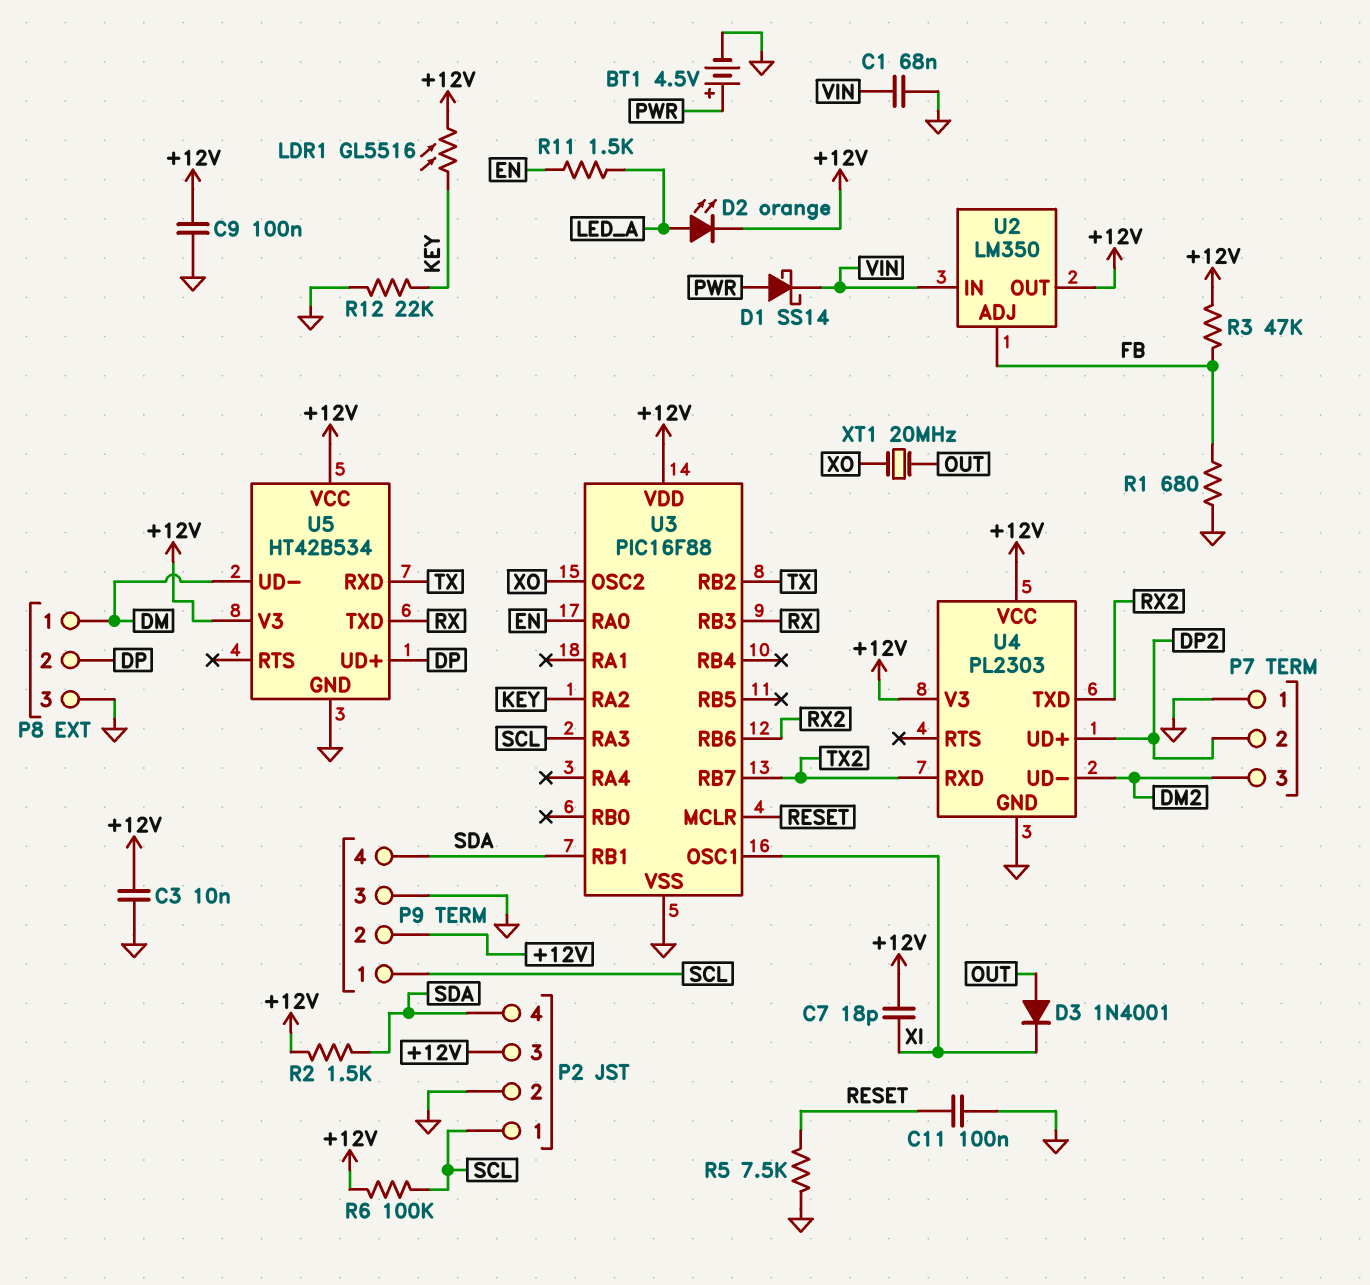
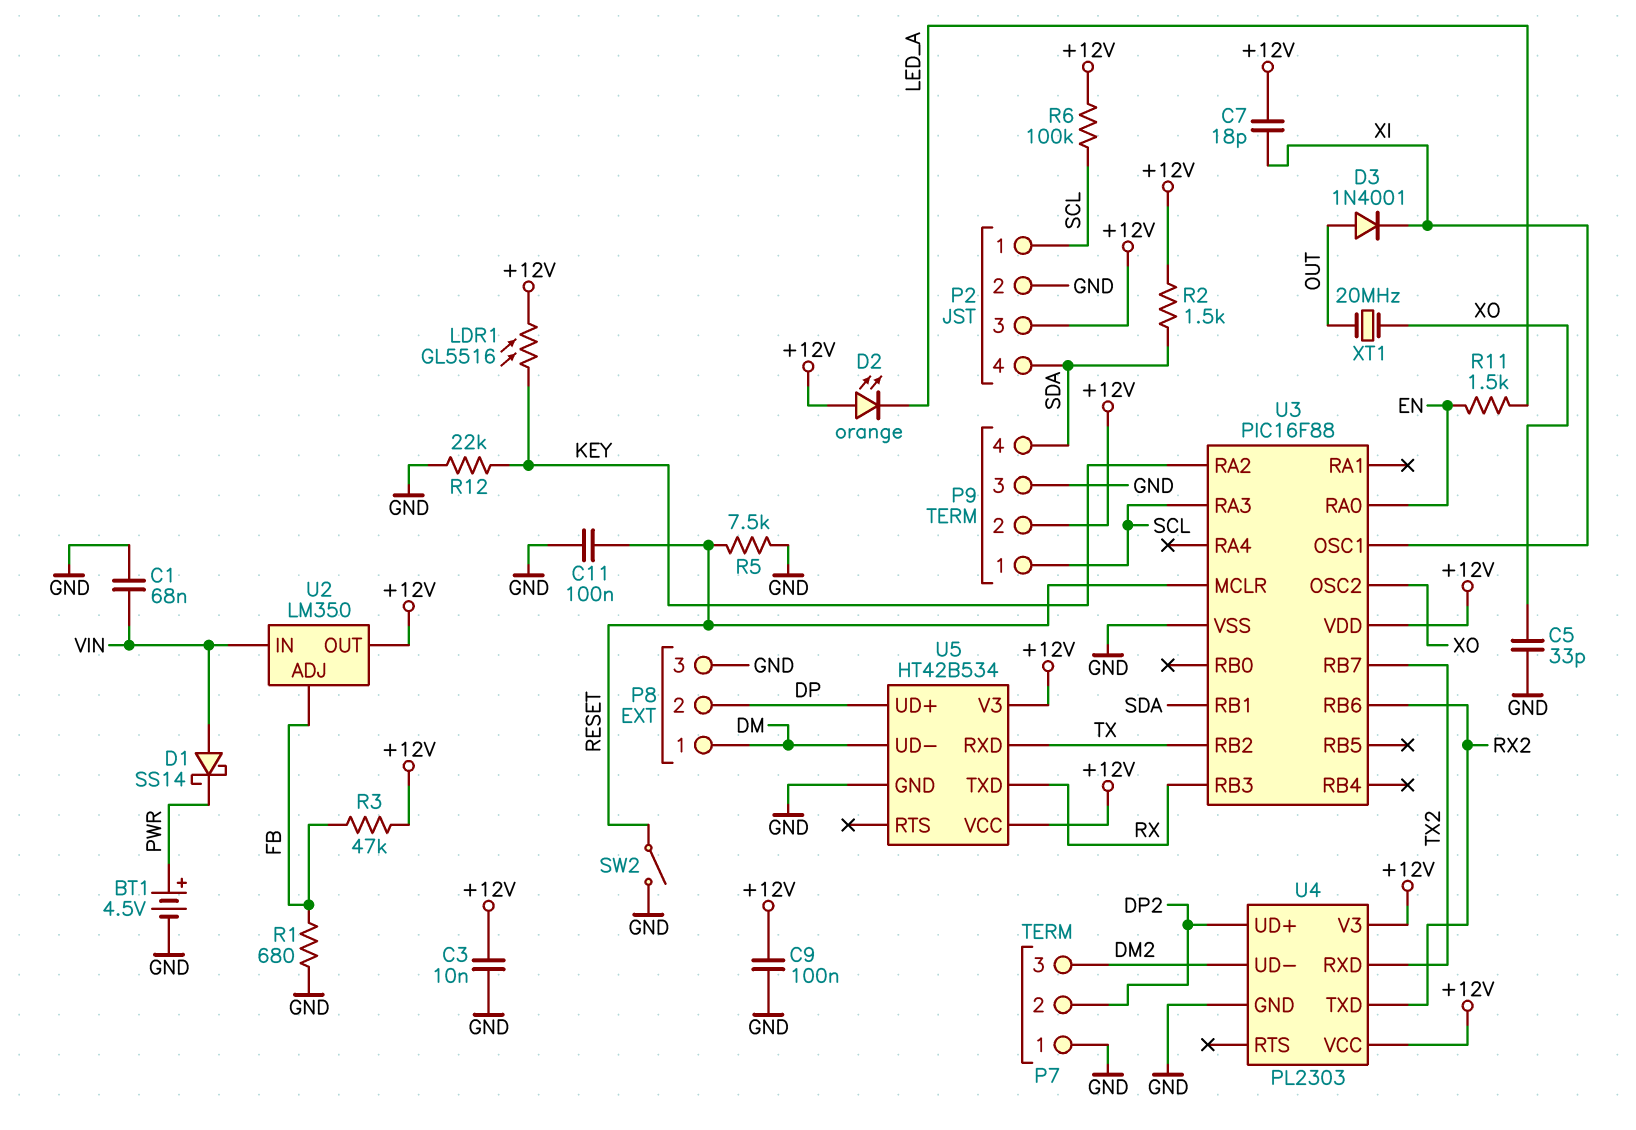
C5: none -> 33pF (GND, XO)
D1: schottky SS14 (A PWR, K VIN) -> schottky SS14 (A VIN, K PWR)
D2: LED orange (A LED_A, K +12V) -> LED orange (A +12V, K LED_A)
SW2: none -> switch (GND, RESET)

